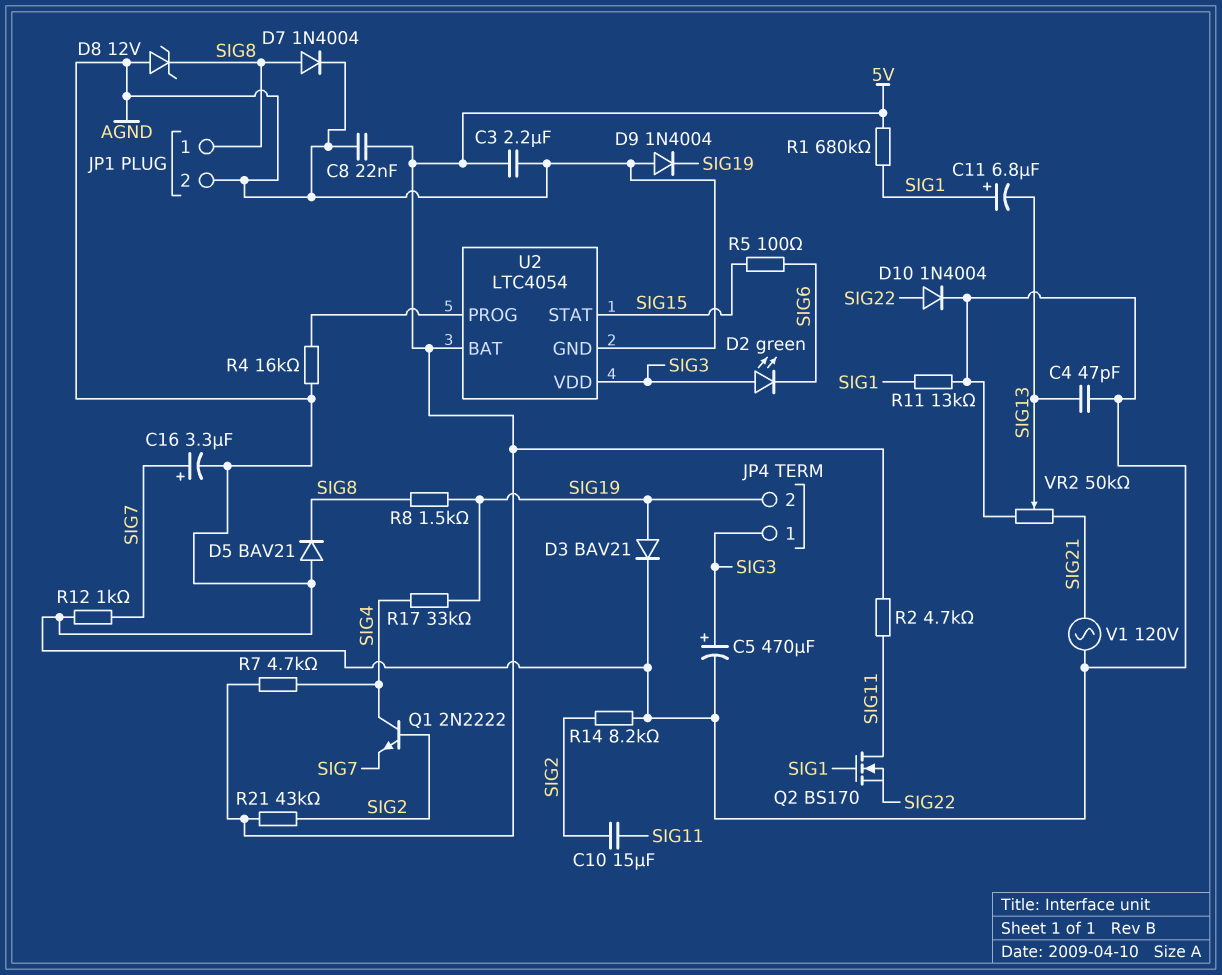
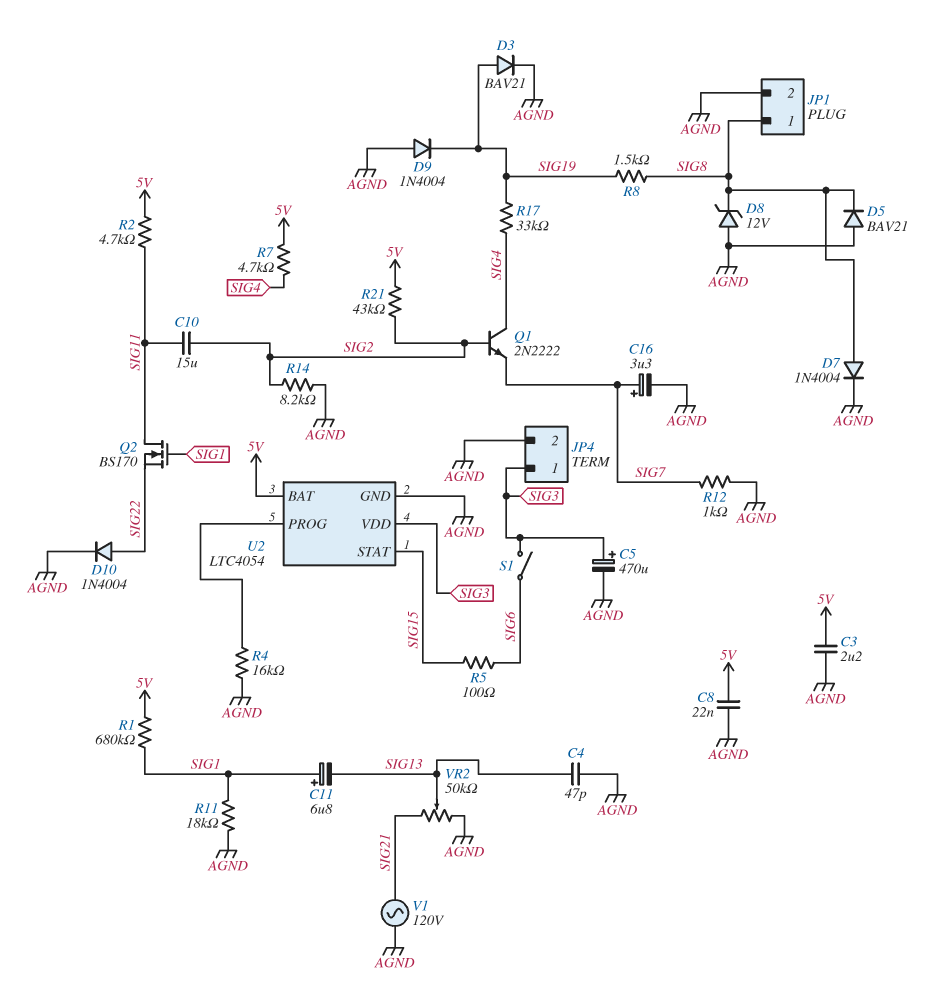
D2: LED green (A SIG3, K SIG6) -> none
JP4 pin 2: SIG19 -> AGND
R11: 13k (AGND, SIG1) -> 18k (AGND, SIG1)
S1: none -> switch (SIG3, SIG6)

